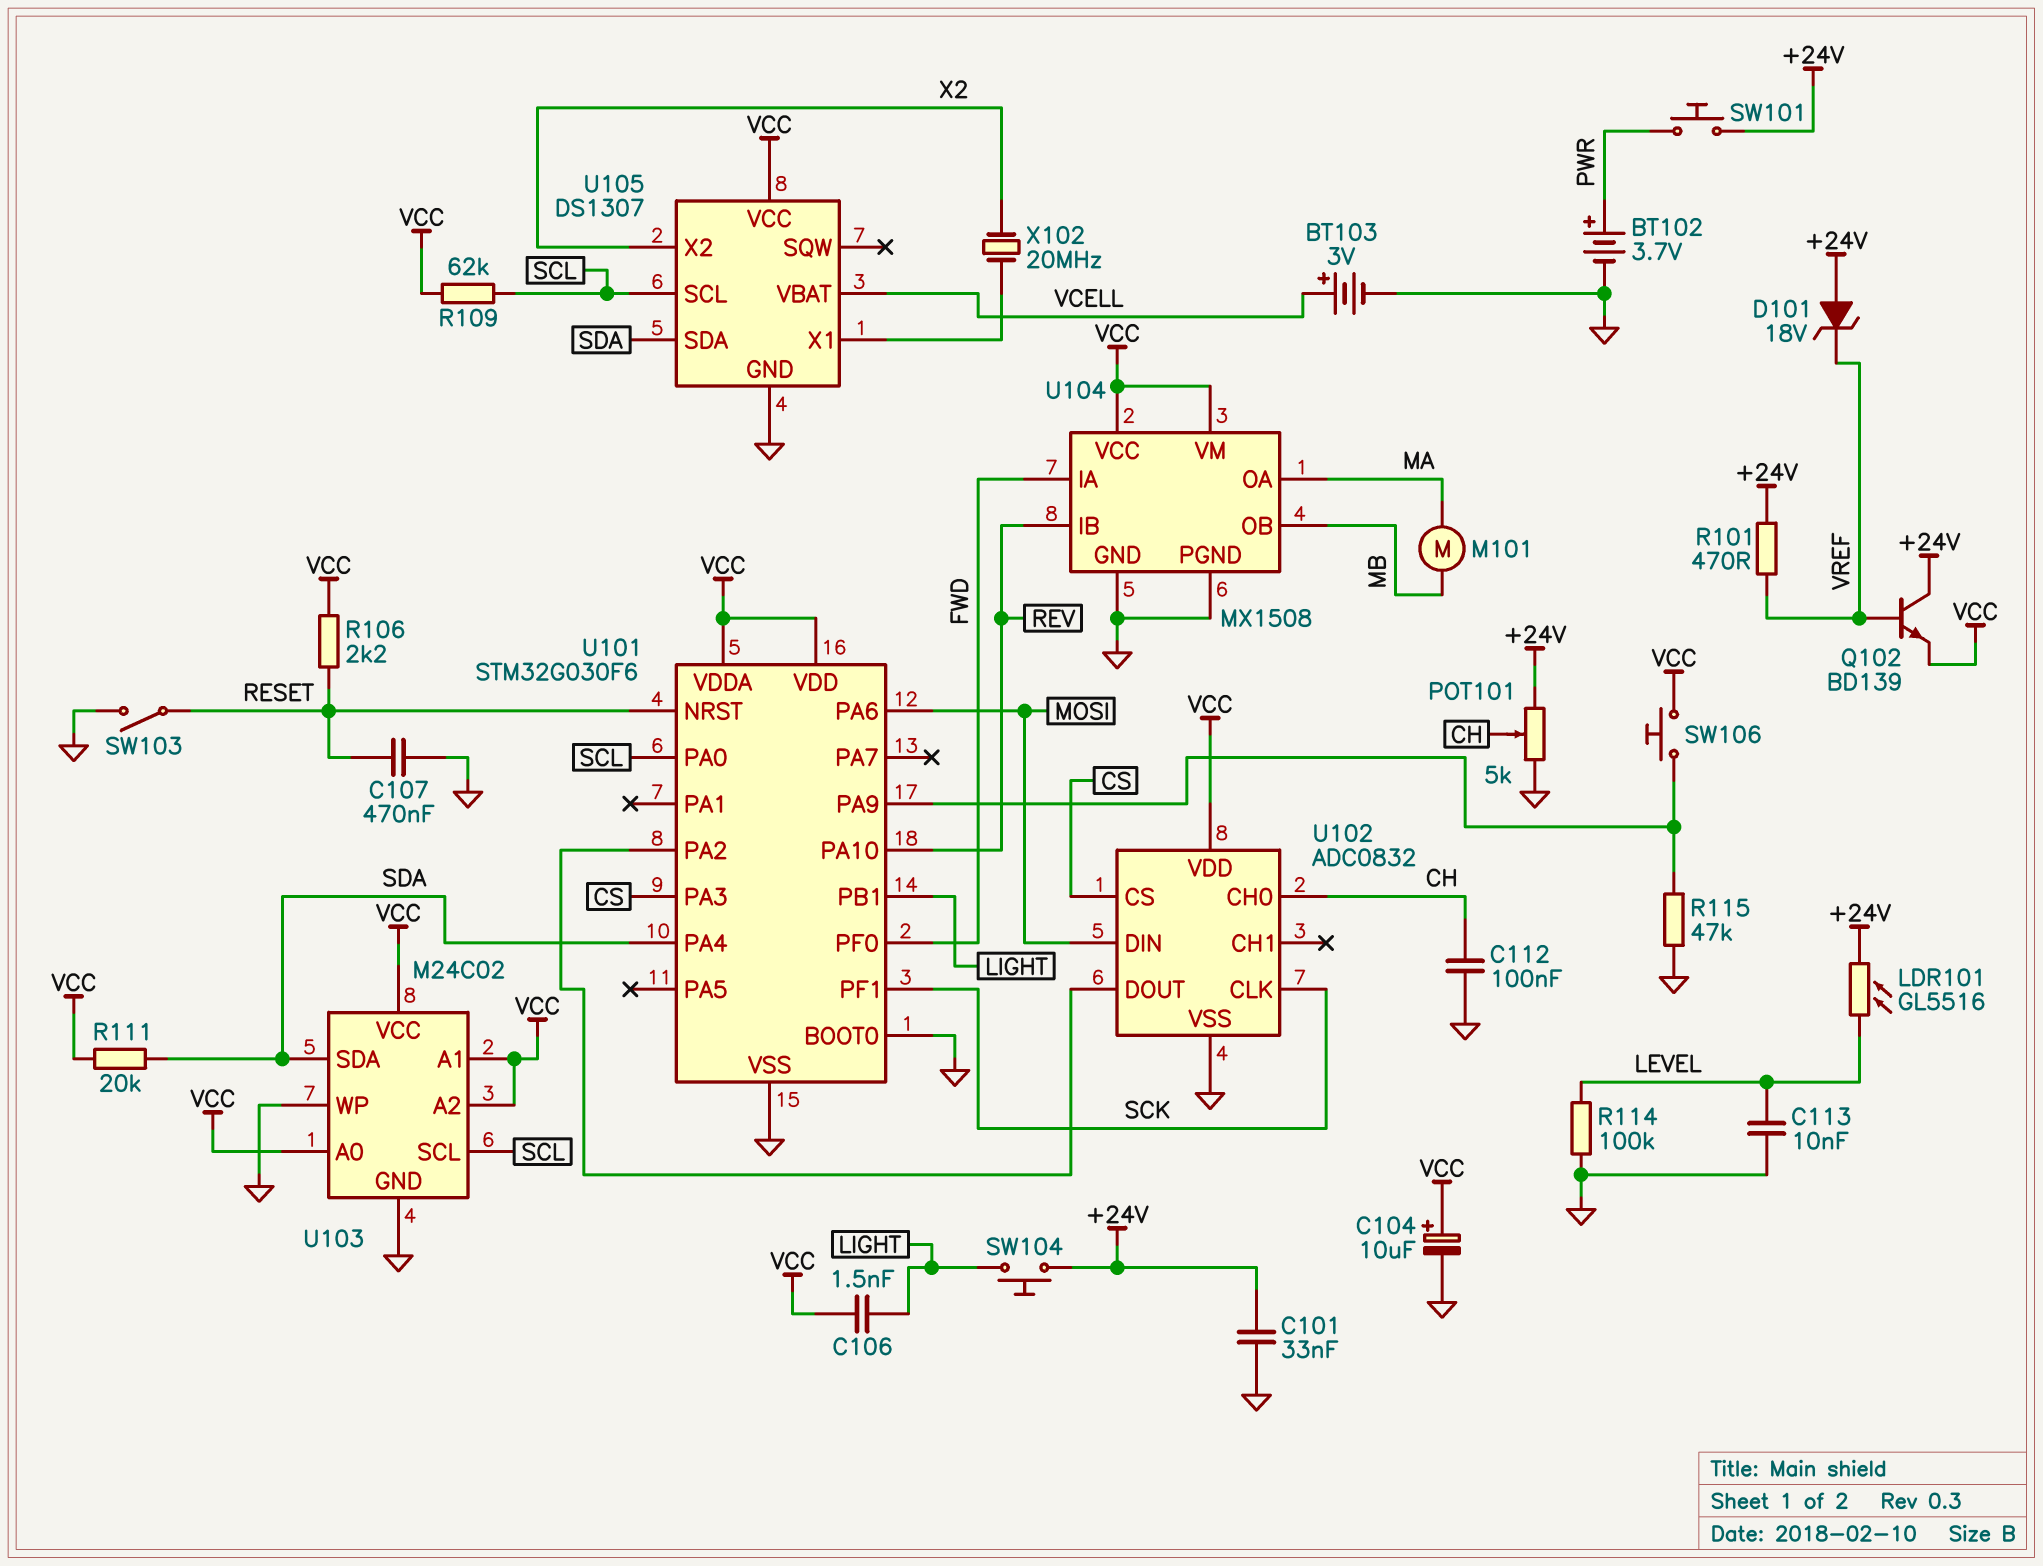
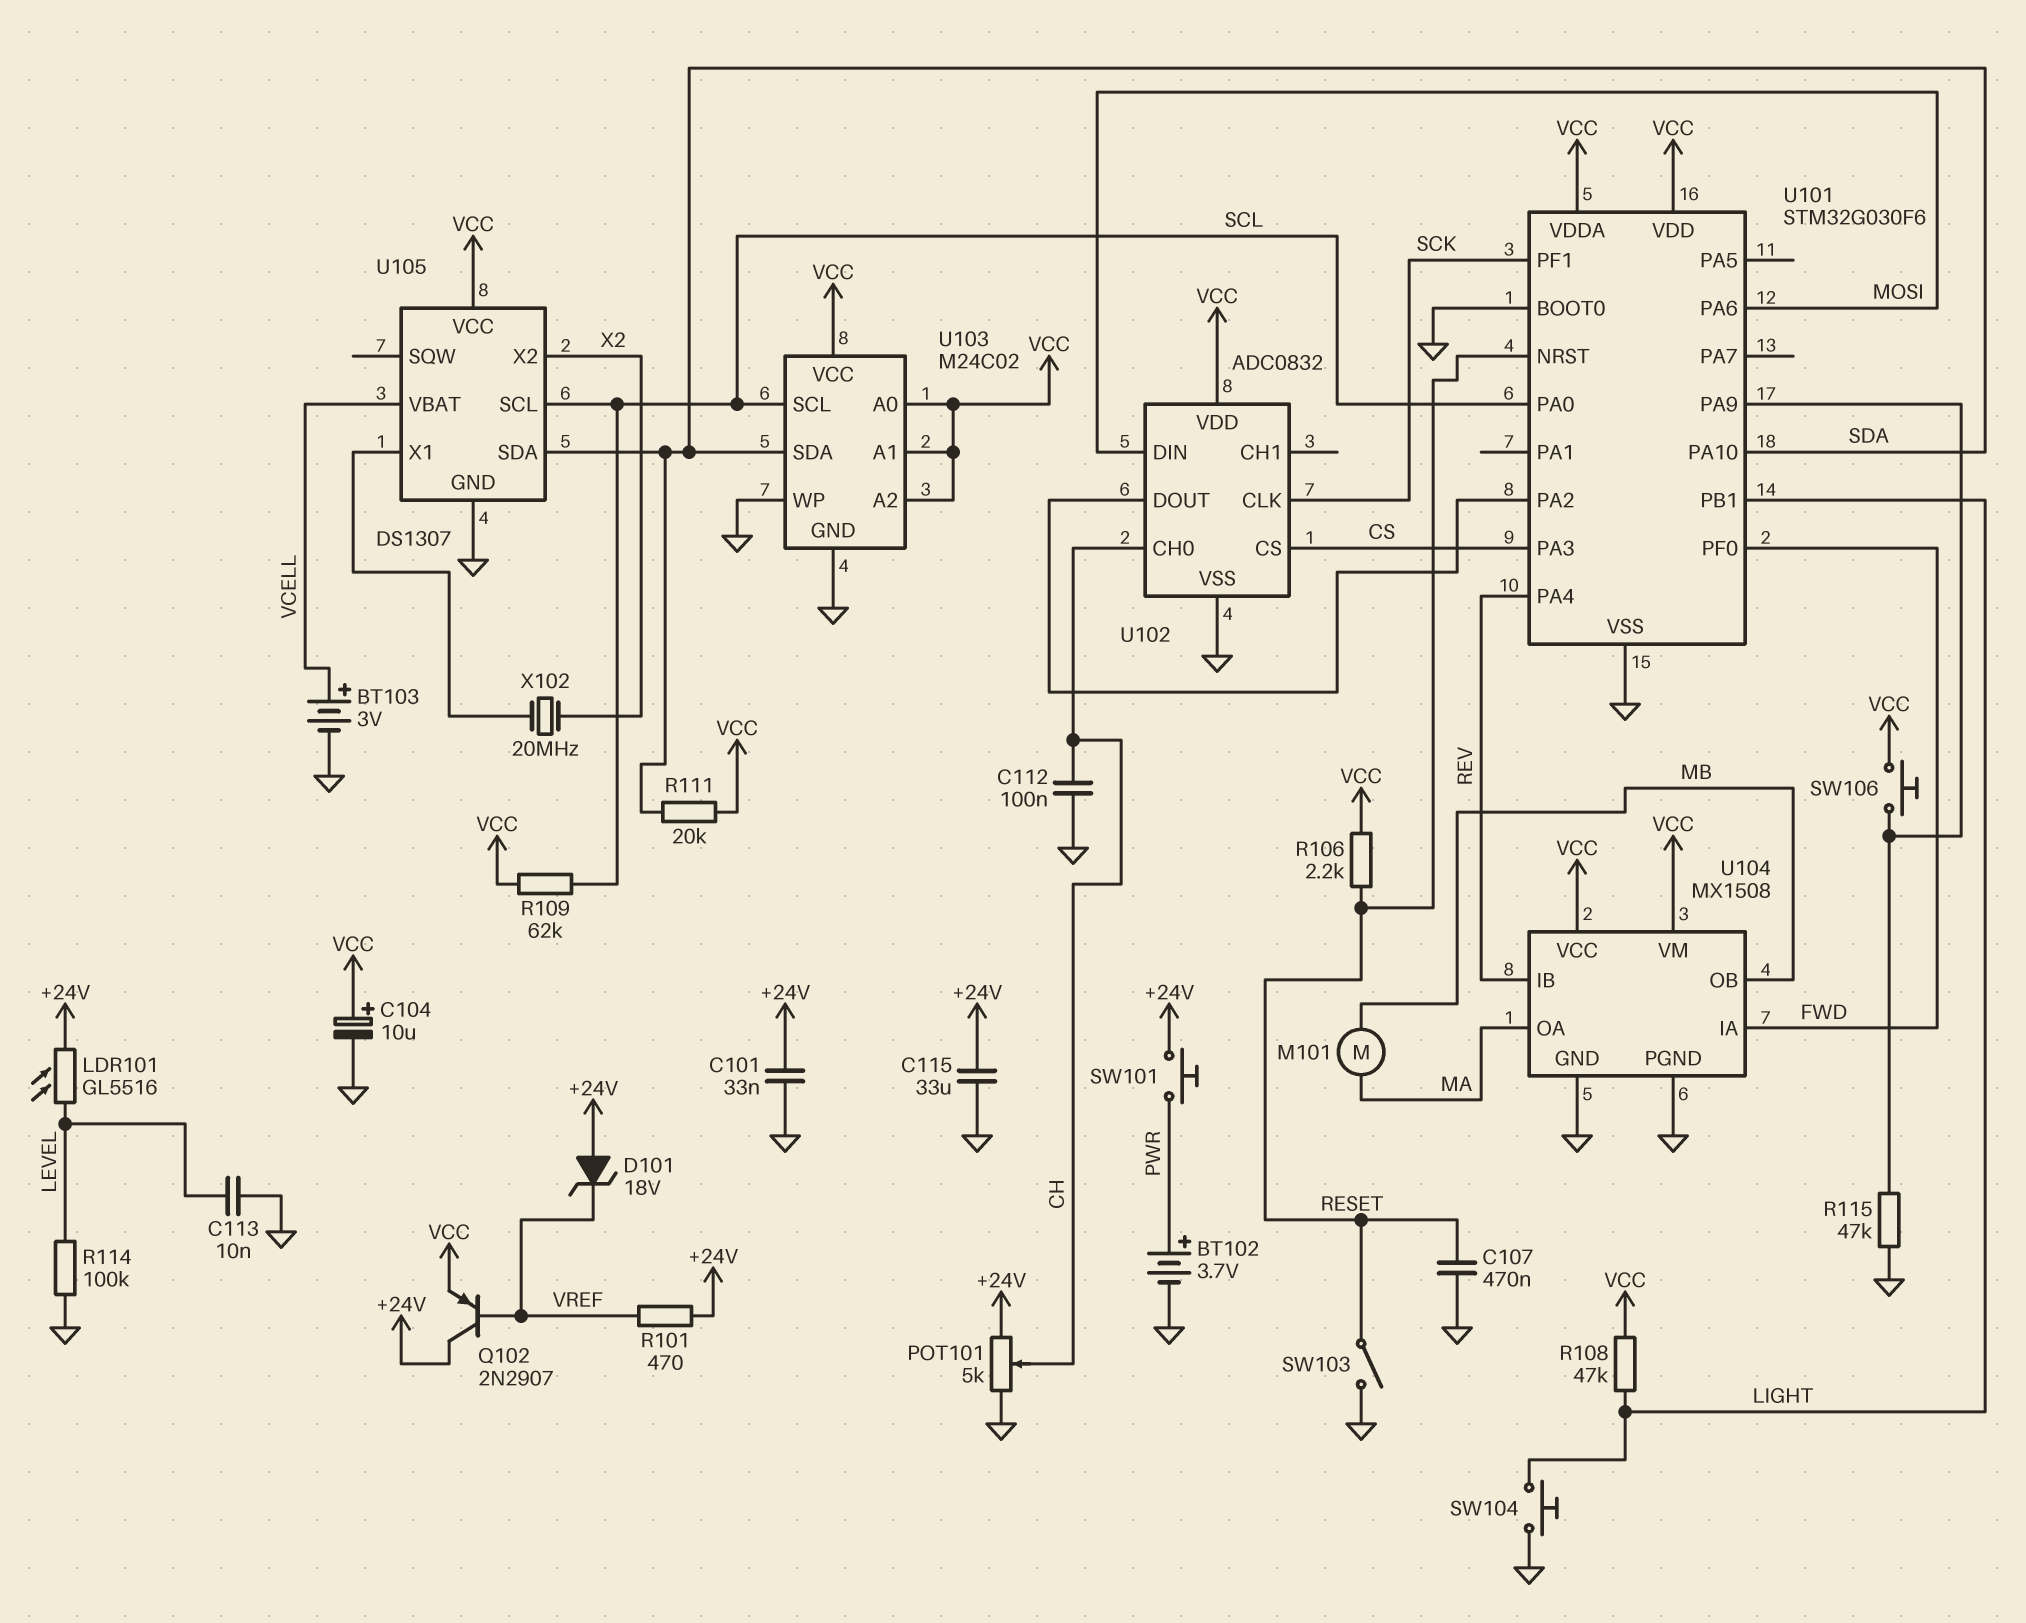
C106: 1.5nF (LIGHT, VCC) -> none
C115: none -> 33uF (+24V, GND)
Q102: NPN BD139 (B VREF, C +24V, E VCC) -> PNP 2N2907 (B VREF, C +24V, E VCC)
R108: none -> 47k (LIGHT, VCC)
SW104: button (+24V, LIGHT) -> button (GND, LIGHT)
U101 pin PA4: SDA -> REV
U101 pin PA10: REV -> SDA

